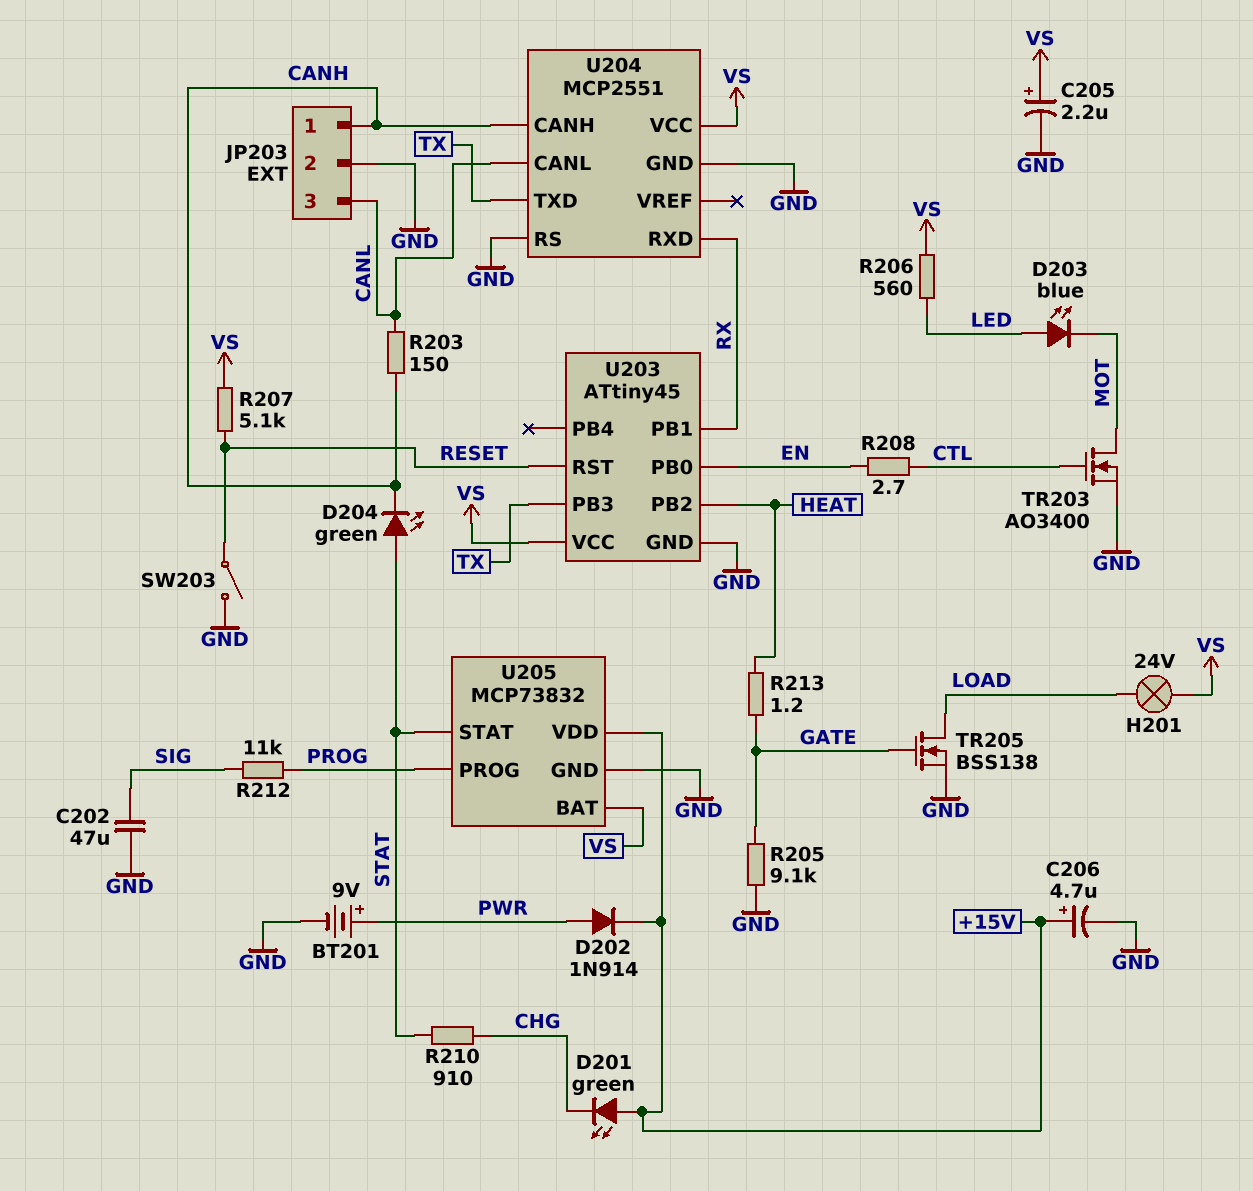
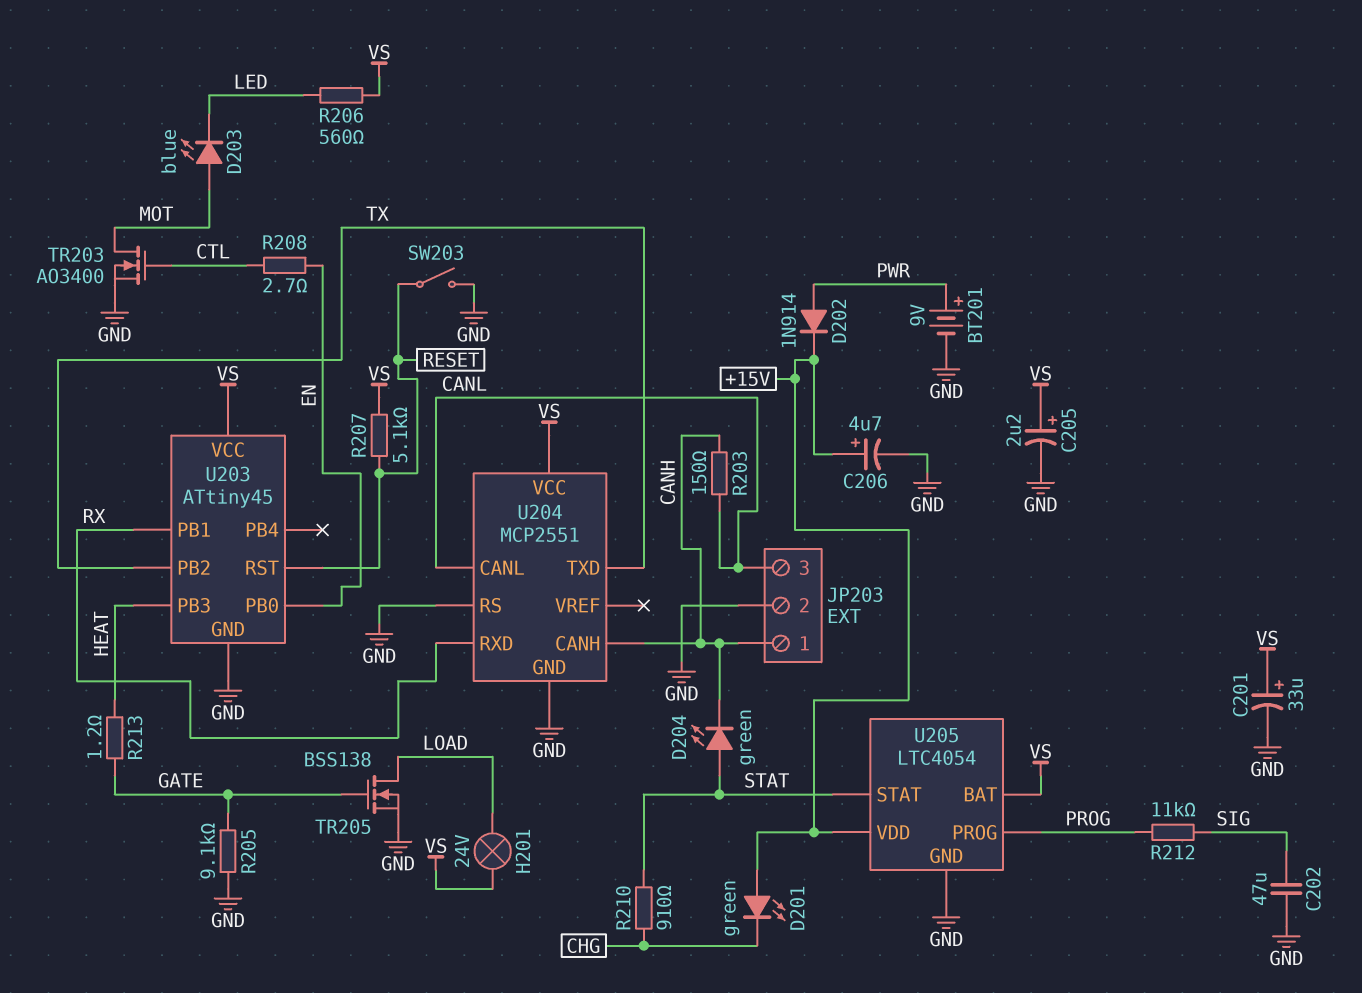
C201: none -> 33uF (plus VS, minus GND)
D203: LED blue (A LED, K MOT) -> LED blue (A MOT, K LED)
U203 pin PB2: HEAT -> TX
U203 pin PB3: TX -> HEAT
U205: MCP73832 -> LTC4054

